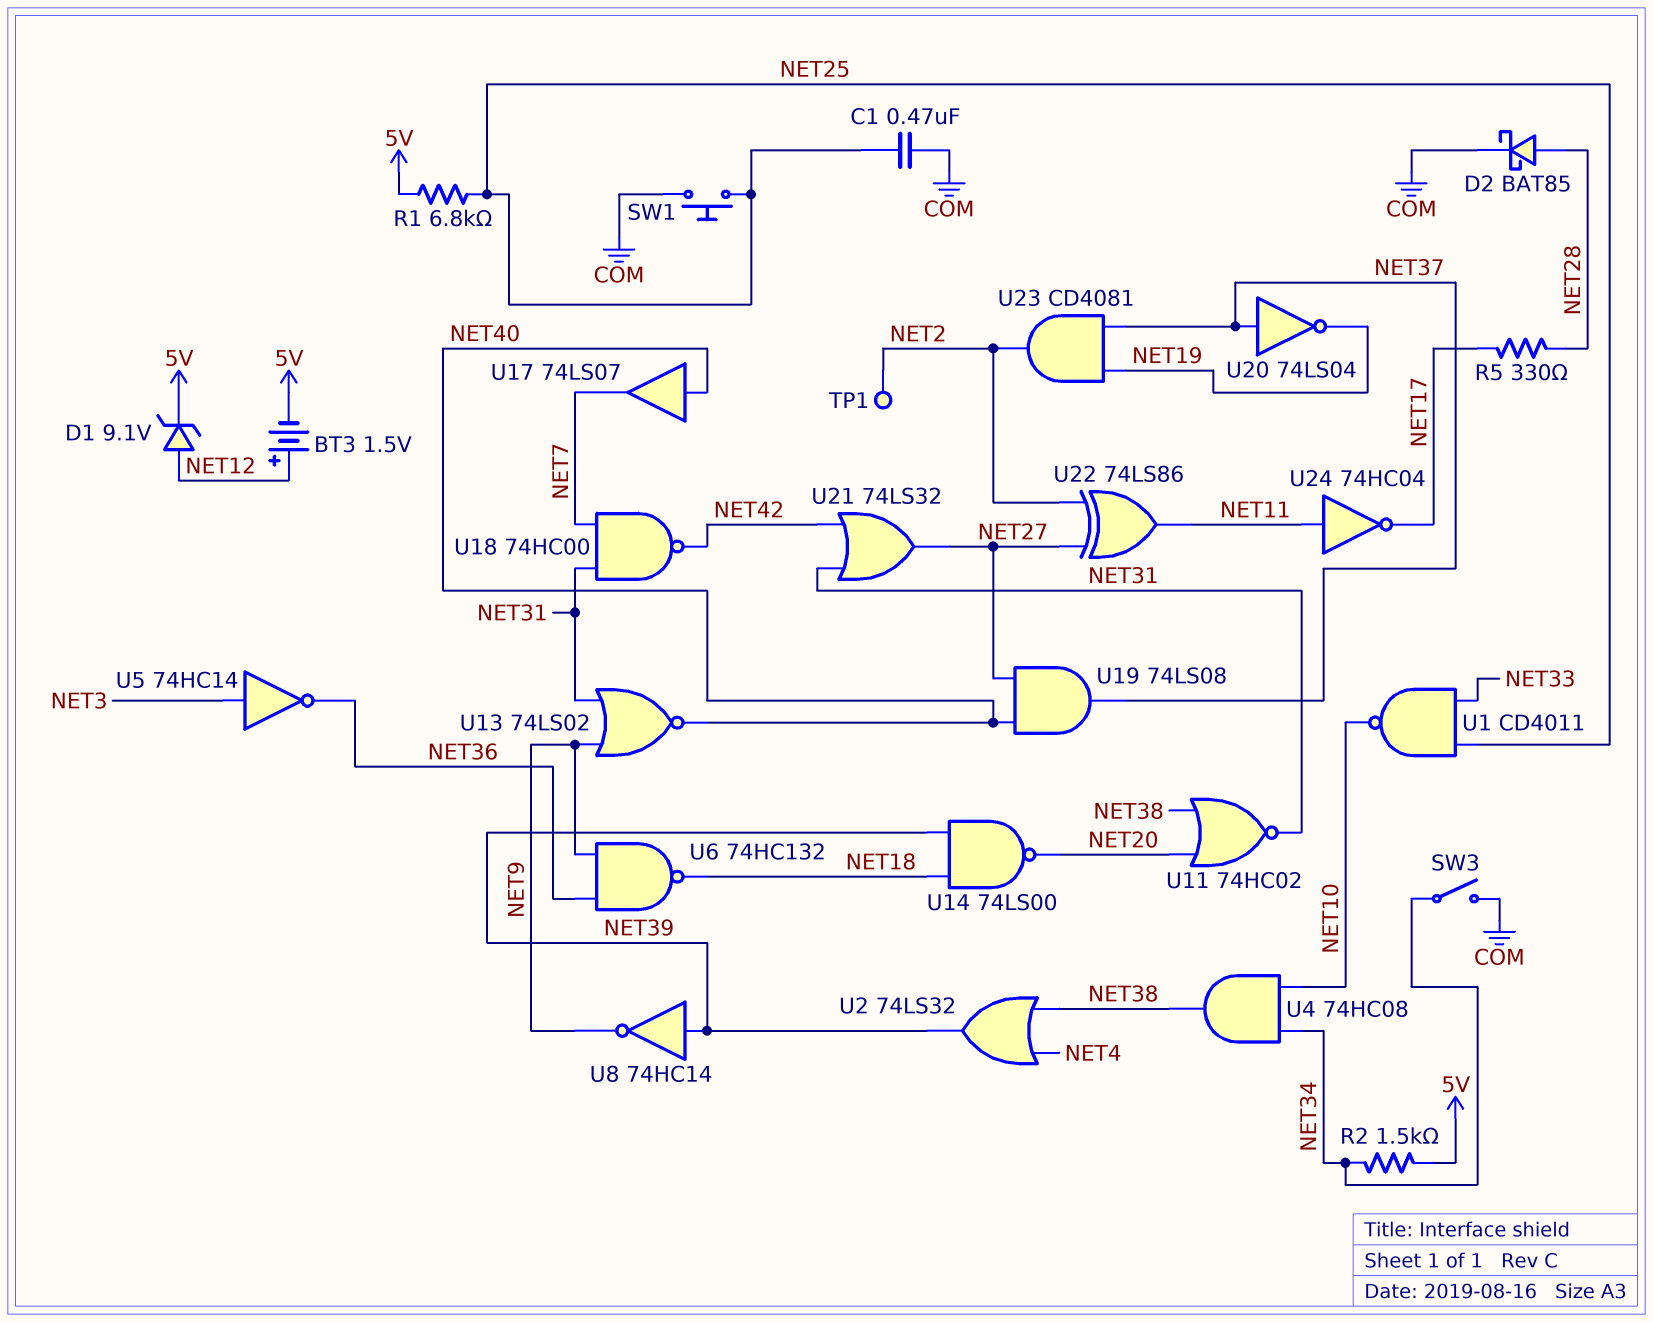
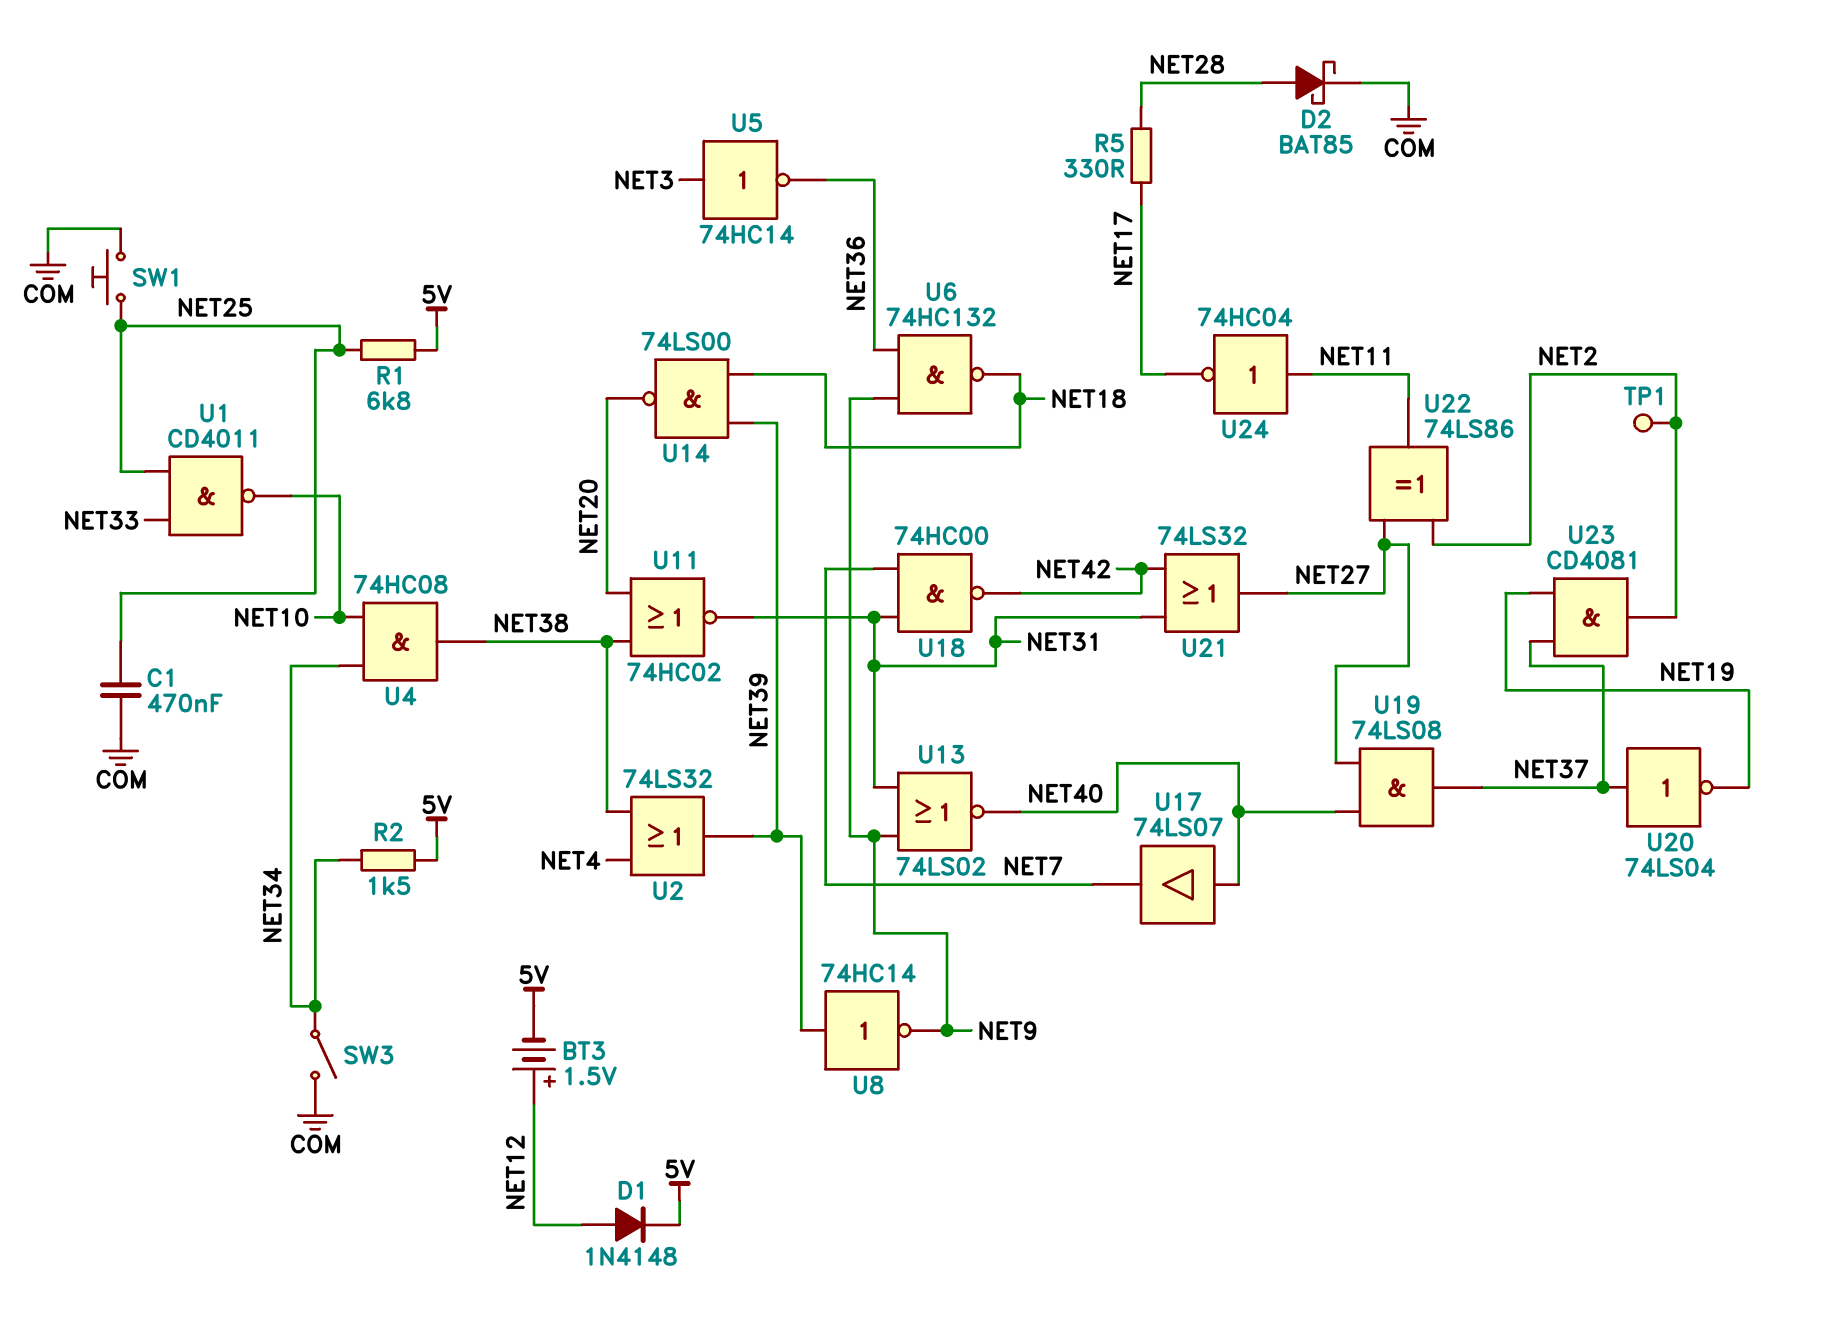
D1: zener 9.1V (A NET12, K 5V) -> diode 1N4148 (A NET12, K 5V)

